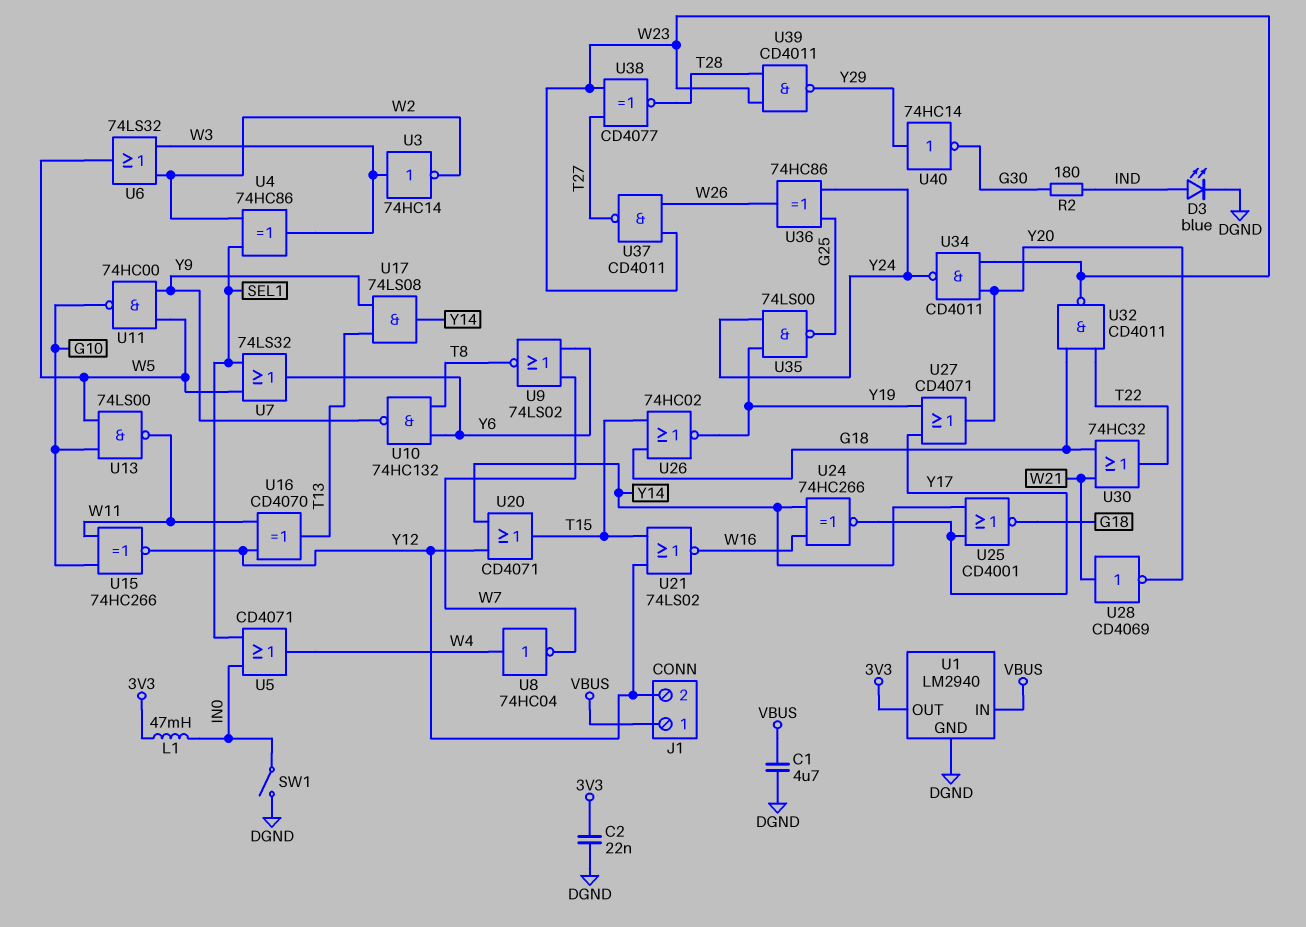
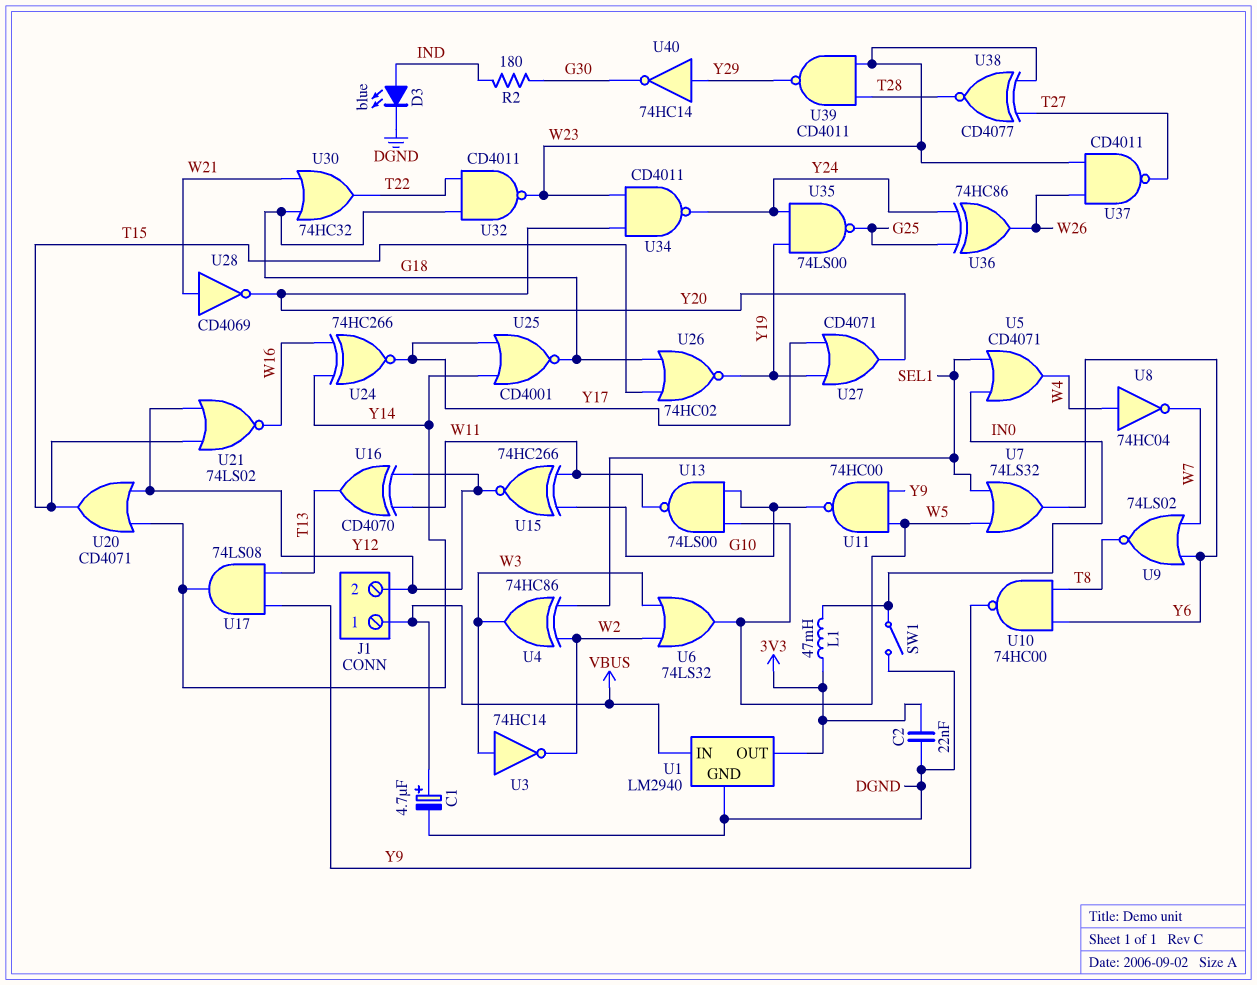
C1: 4.7uF (DGND, VBUS) -> 4.7uF (plus VBUS, minus DGND)
U10: NAND 74HC132 (in T8, in Y6, out Y9) -> NAND 74HC00 (in T8, in Y6, out Y9)

